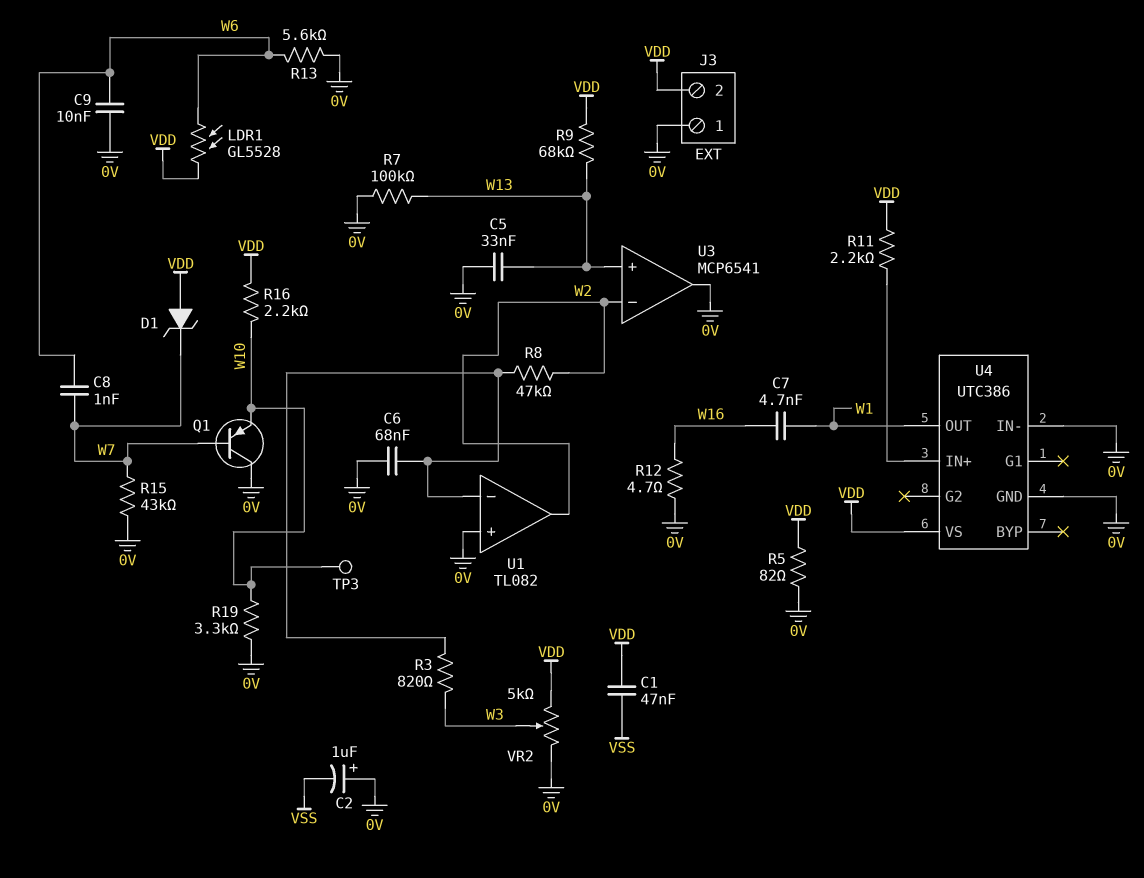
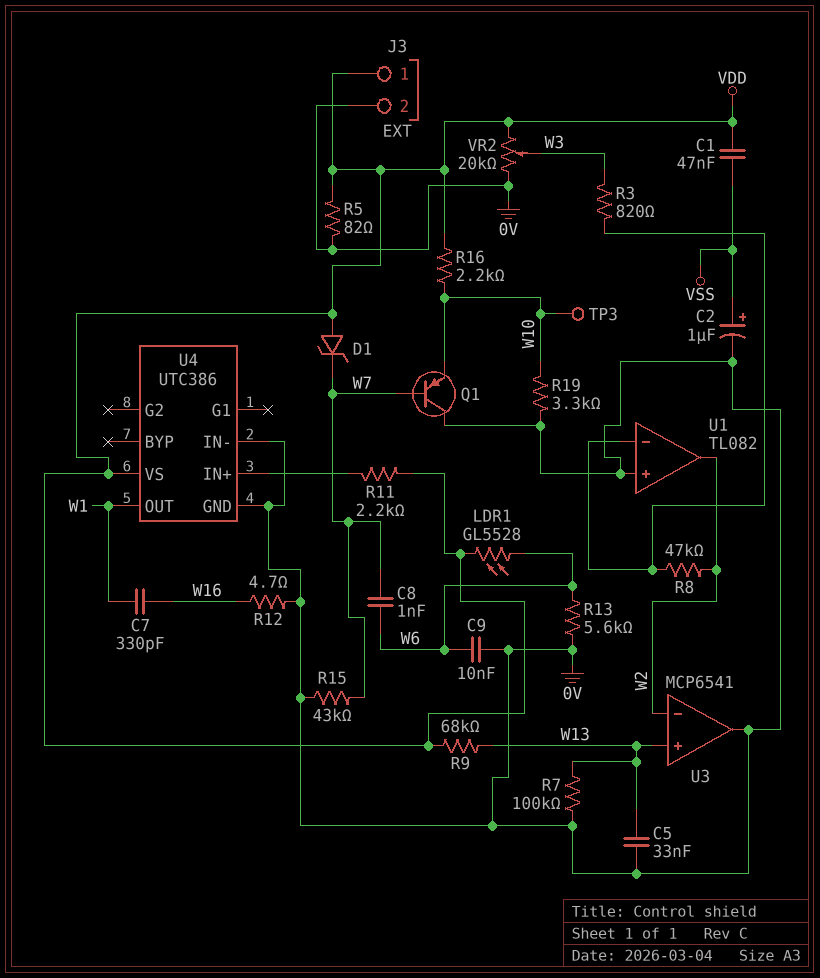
C2: 1uF (plus 0V, minus VSS) -> 1uF (plus VSS, minus 0V)
C6: 68nF (0V, U1/in-) -> none
C7: 4.7nF (W1, W16) -> 330pF (W1, W16)
J3 pin 1: 0V -> VDD
J3 pin 2: VDD -> 0V
VR2: 5k (0V, VDD, wiper W3) -> 20k (0V, VDD, wiper W3)

